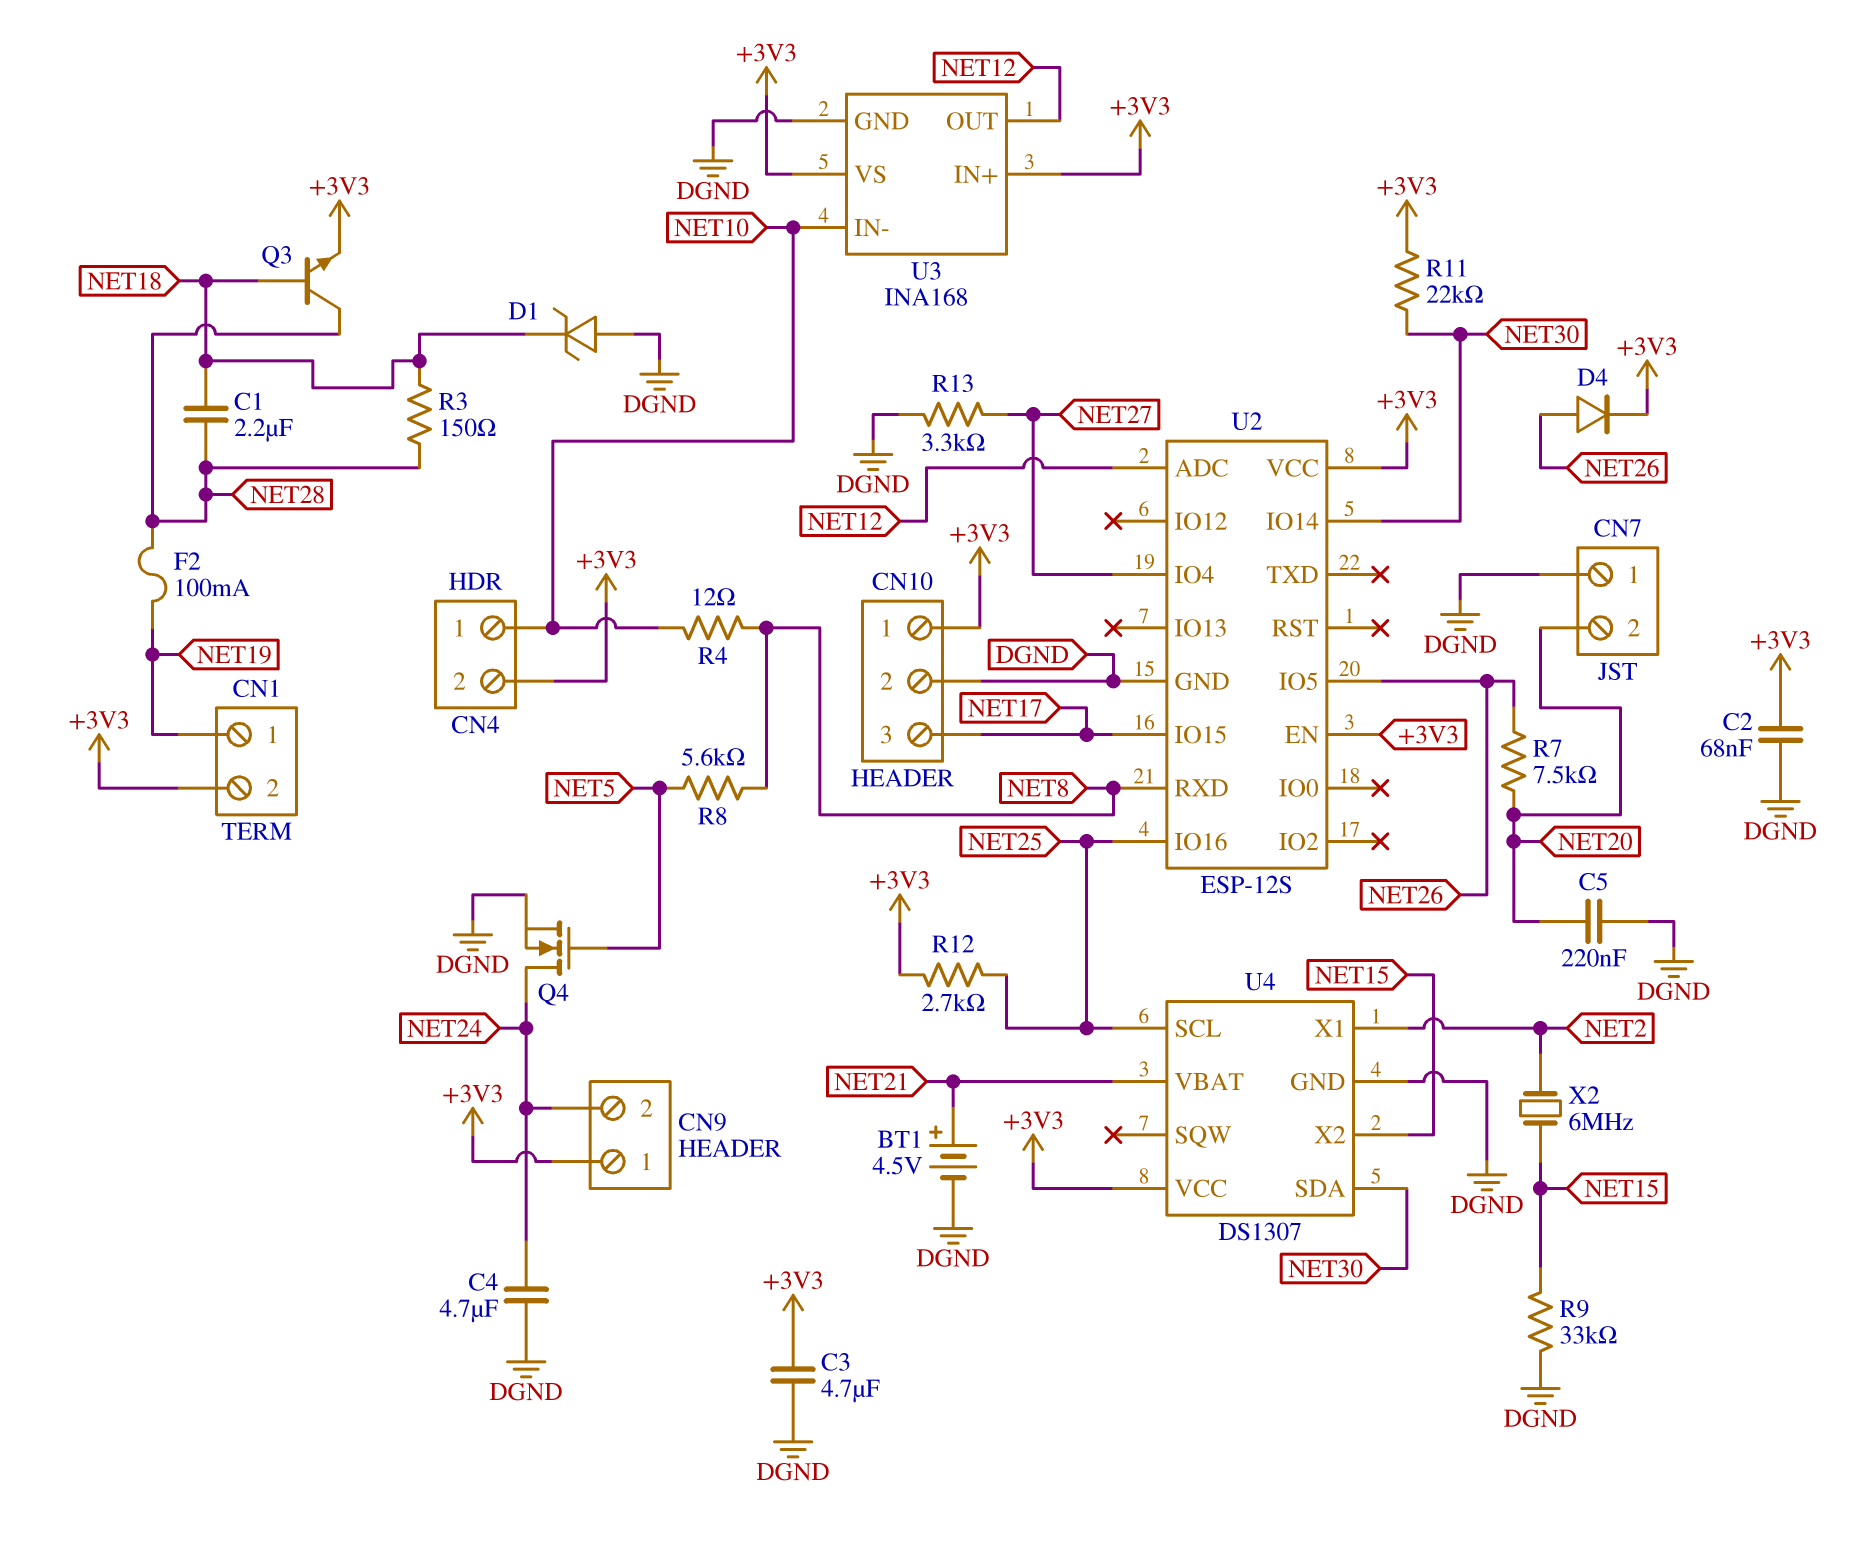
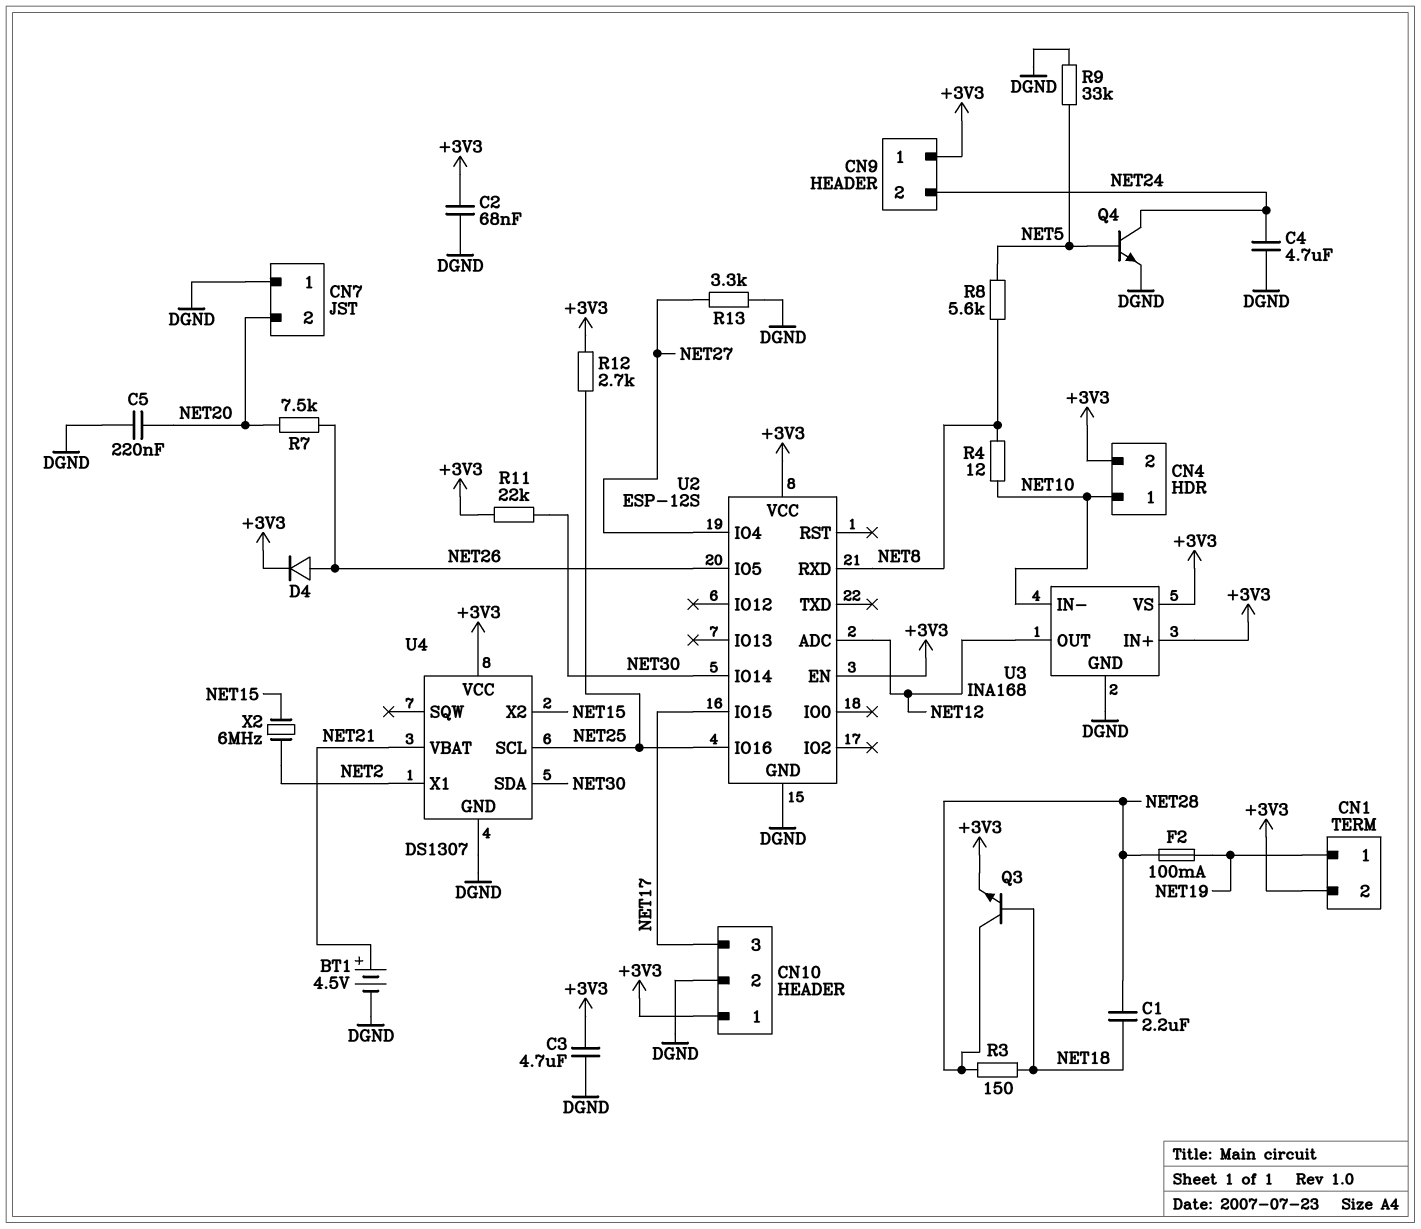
D1: zener (A DGND, K NET18) -> none
Q4: NMOS (G NET5, D NET24, S DGND) -> NPN (B NET5, C NET24, E DGND)
R9: 33k (DGND, NET15) -> 33k (DGND, NET5)

